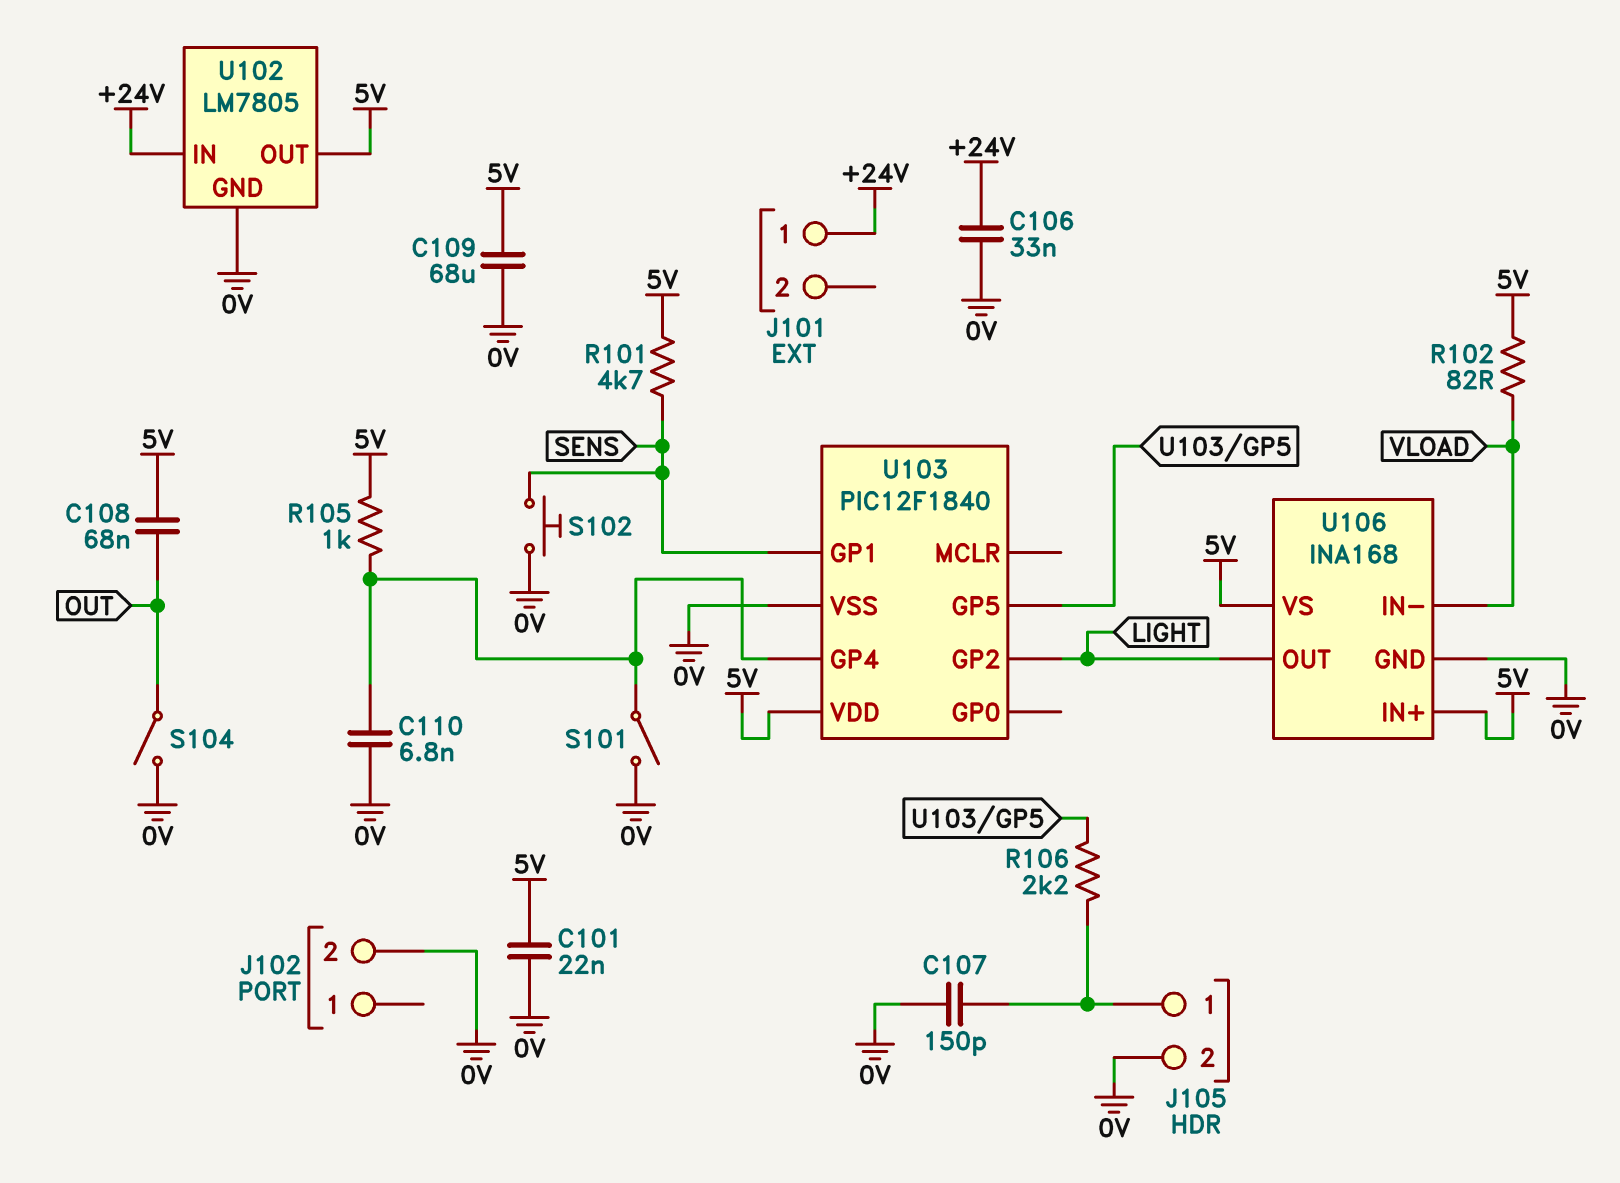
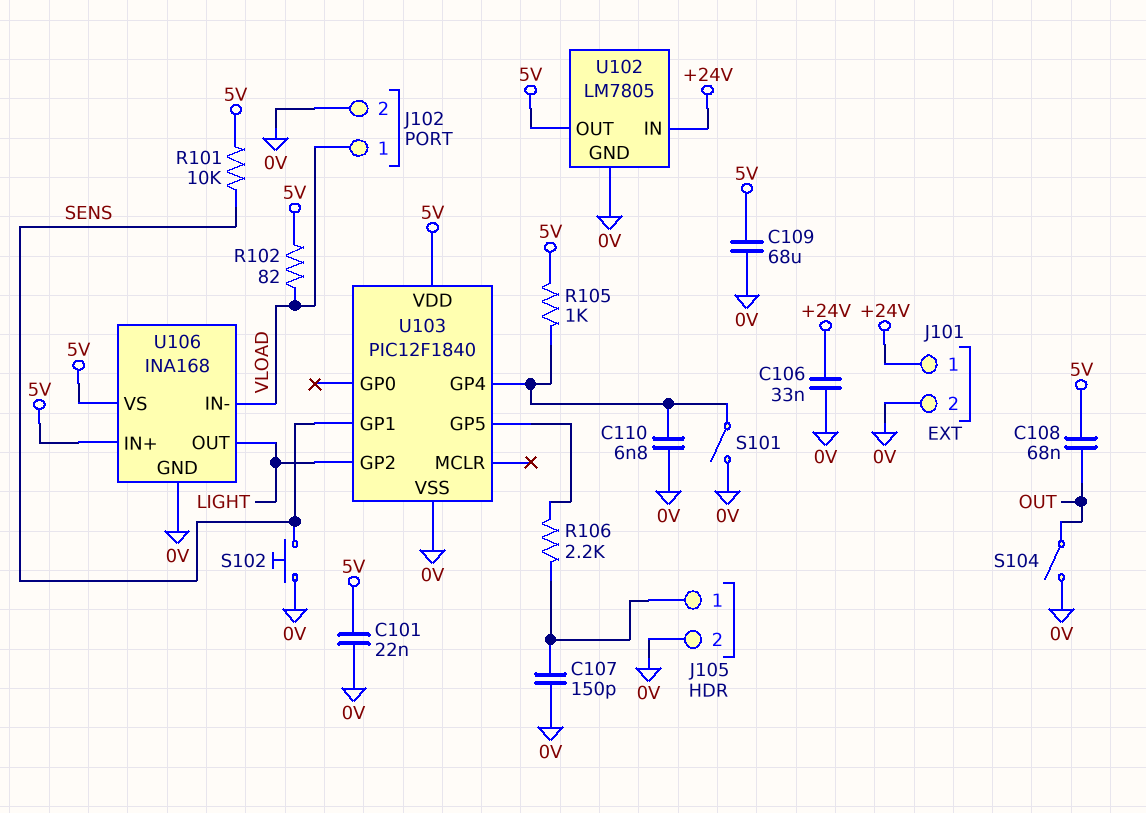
J101 pin 2: none -> 0V
J102 pin 1: none -> VLOAD
R101: 4.7k (5V, SENS) -> 10k (5V, SENS)

